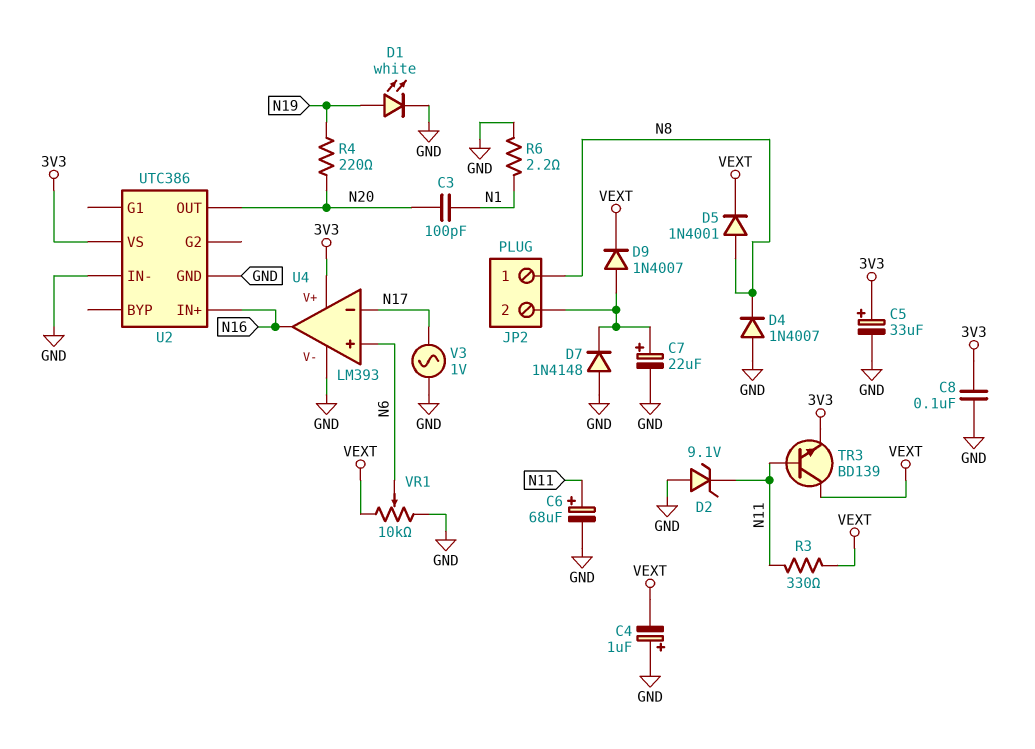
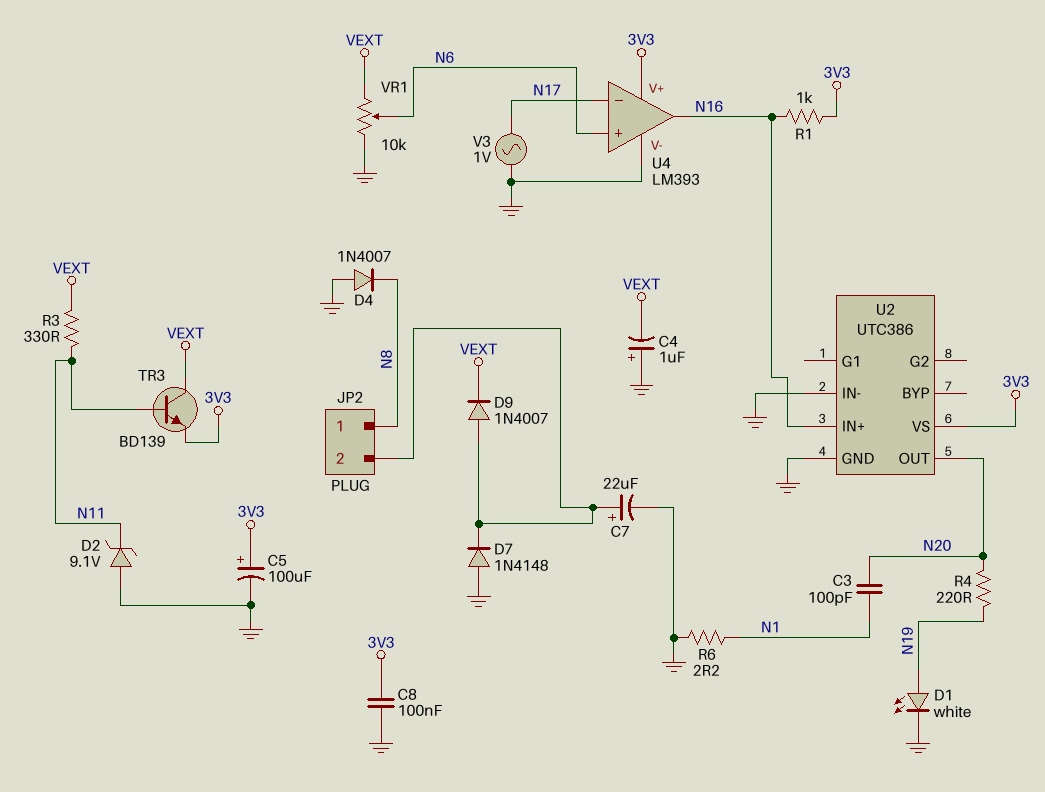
C5: 33uF (plus 3V3, minus GND) -> 100uF (plus 3V3, minus GND)
C6: 68uF (plus N11, minus GND) -> none
D5: diode 1N4001 (A N8, K VEXT) -> none
R1: none -> 1k (3V3, N16)

